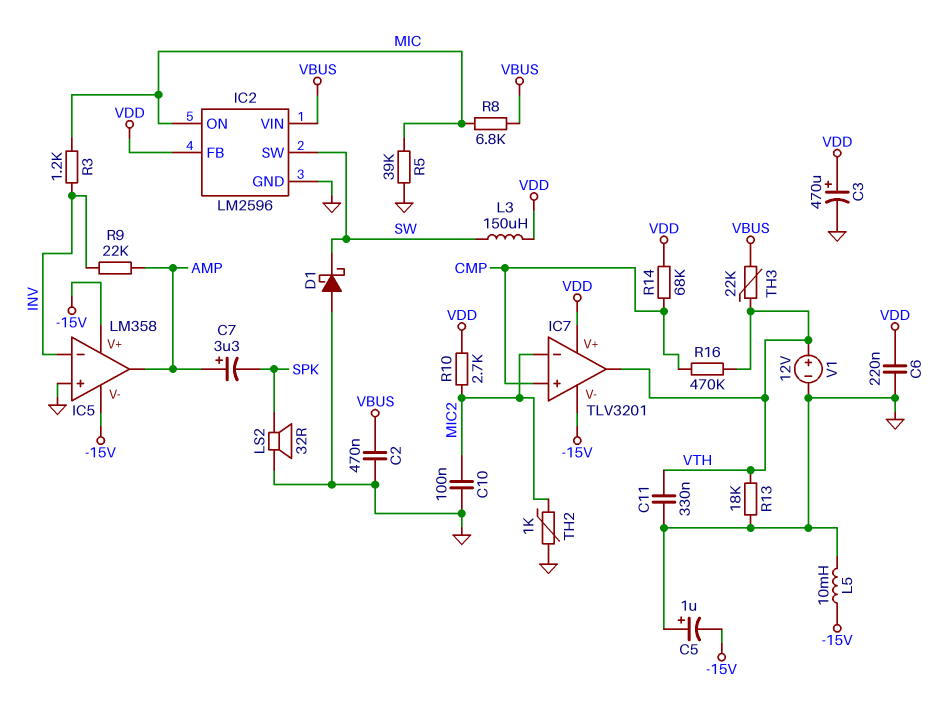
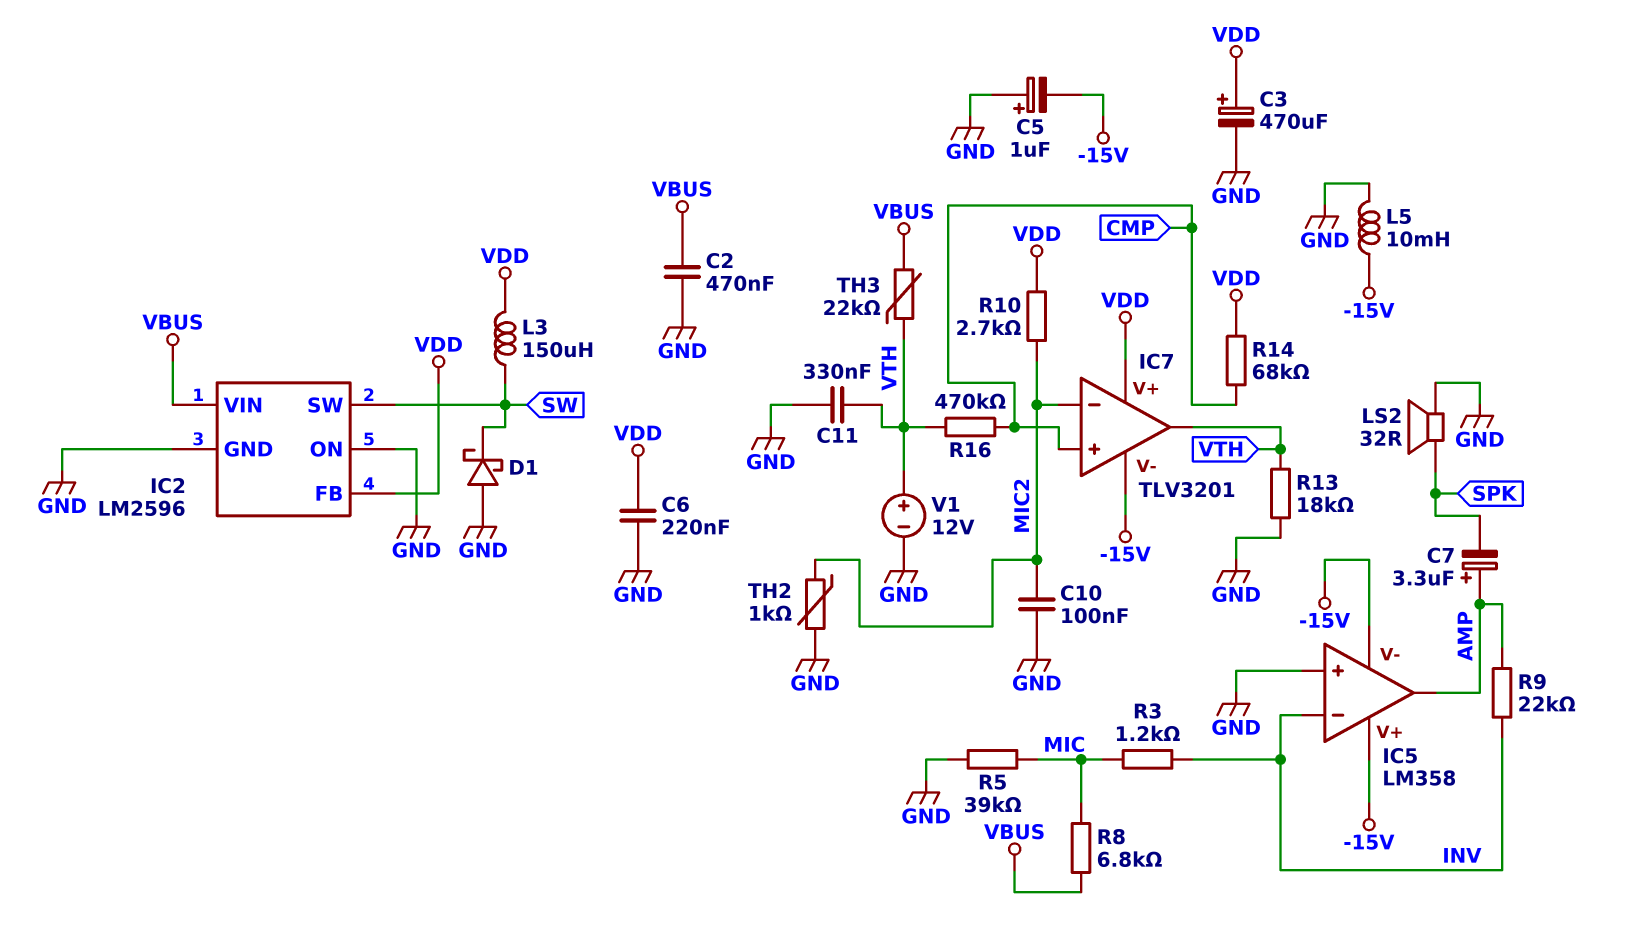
IC2 pin ON: MIC -> GND

